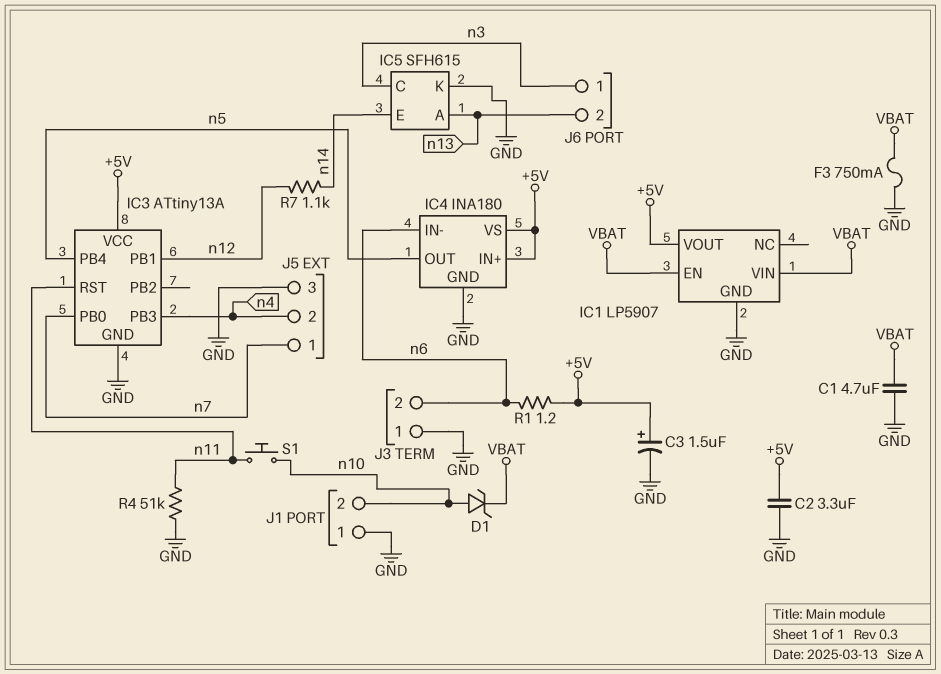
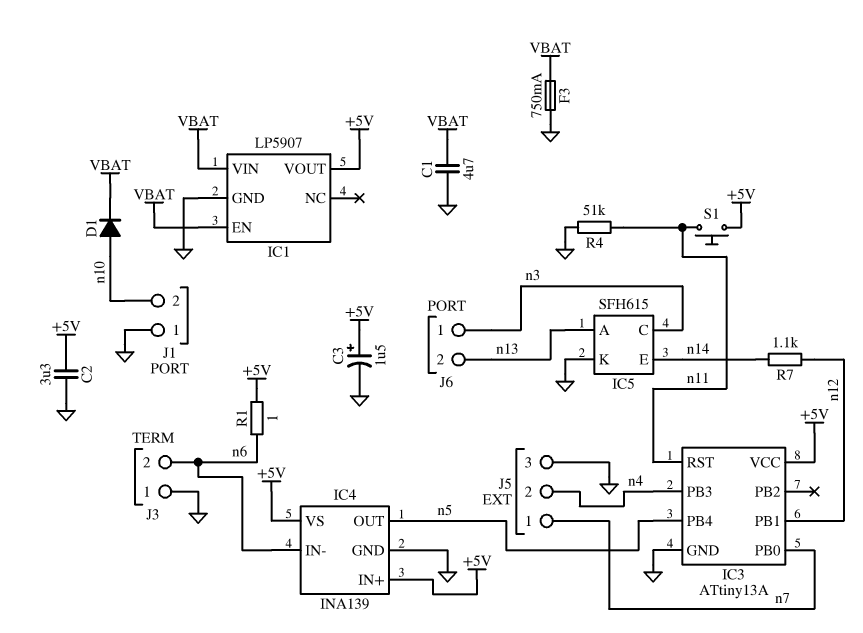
D1: zener (A n10, K VBAT) -> diode (A n10, K VBAT)
IC4: INA180 -> INA139
R1: 1.2 (+5V, n6) -> 1 (+5V, n6)
S1: button (n10, n11) -> button (+5V, n11)

